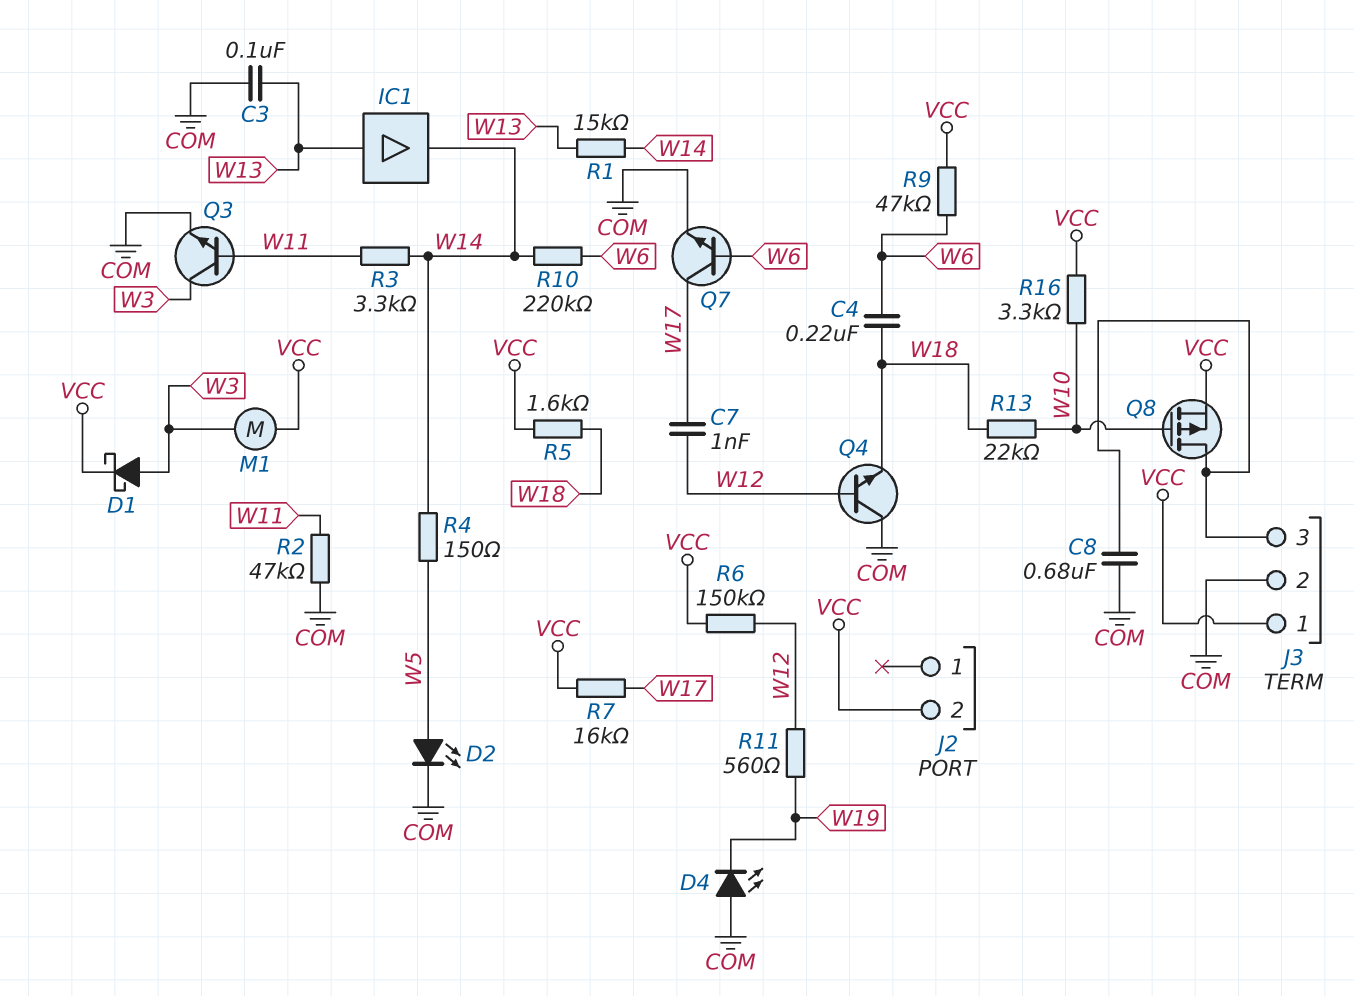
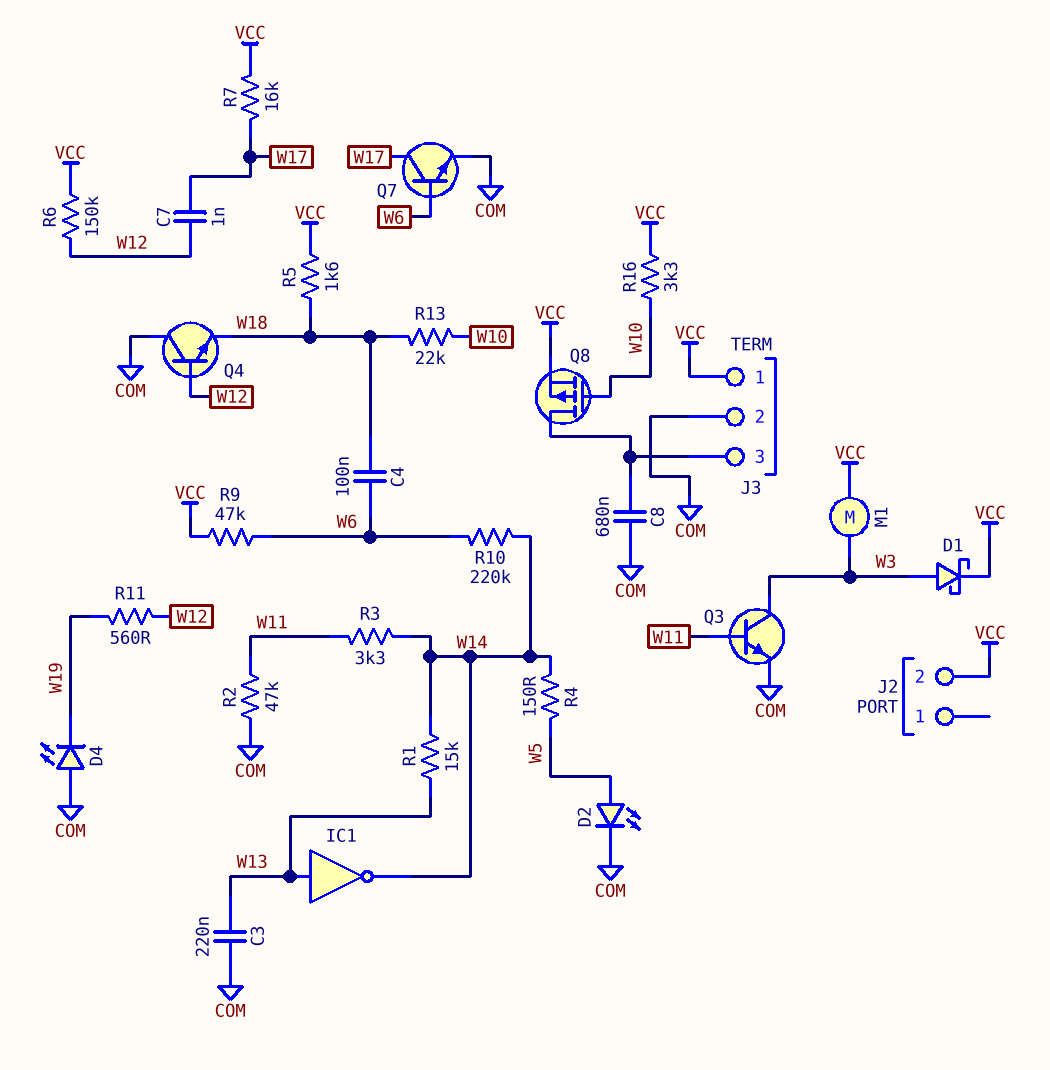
C3: 100nF (COM, W13) -> 220nF (COM, W13)
C4: 220nF (W6, W18) -> 100nF (W6, W18)
IC1: buffer (in W13, out W14) -> NOT (in W13, out W14)

